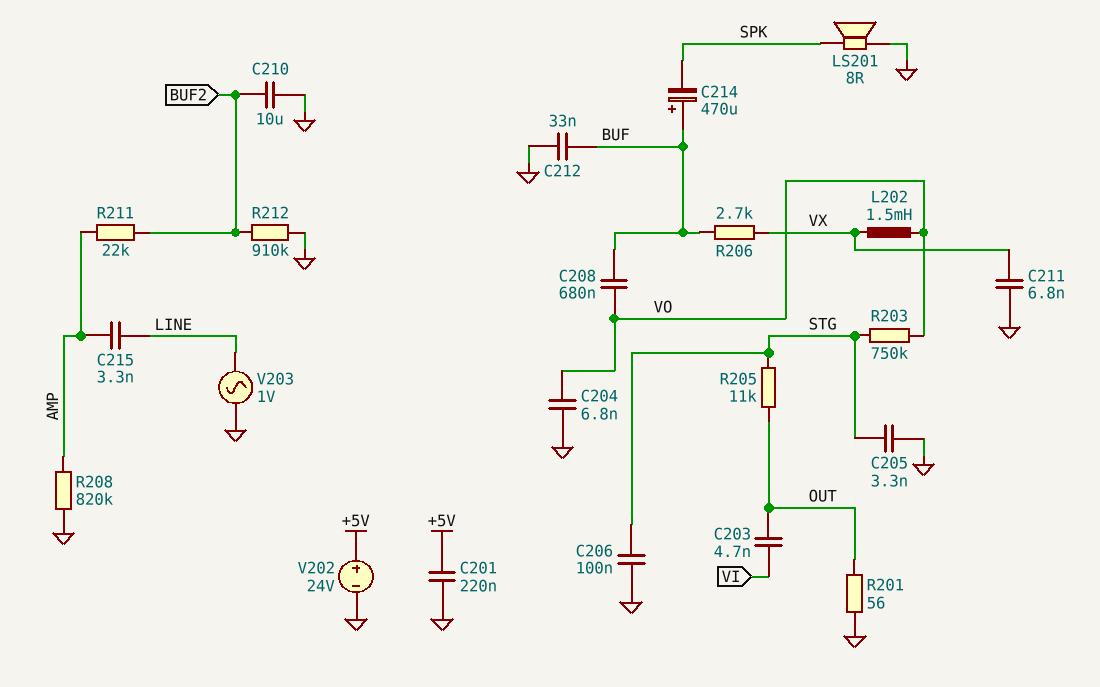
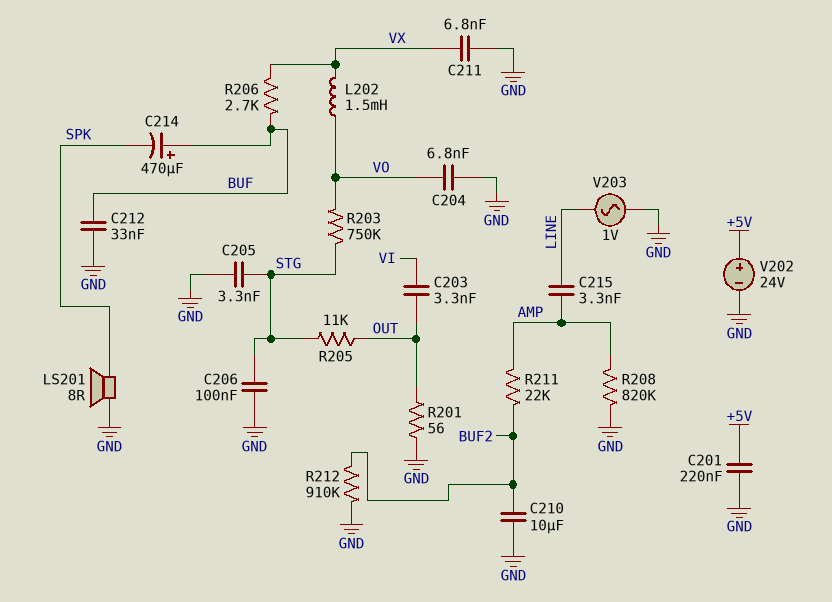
C203: 4.7nF (OUT, VI) -> 3.3nF (OUT, VI)
C208: 680nF (BUF, VO) -> none

